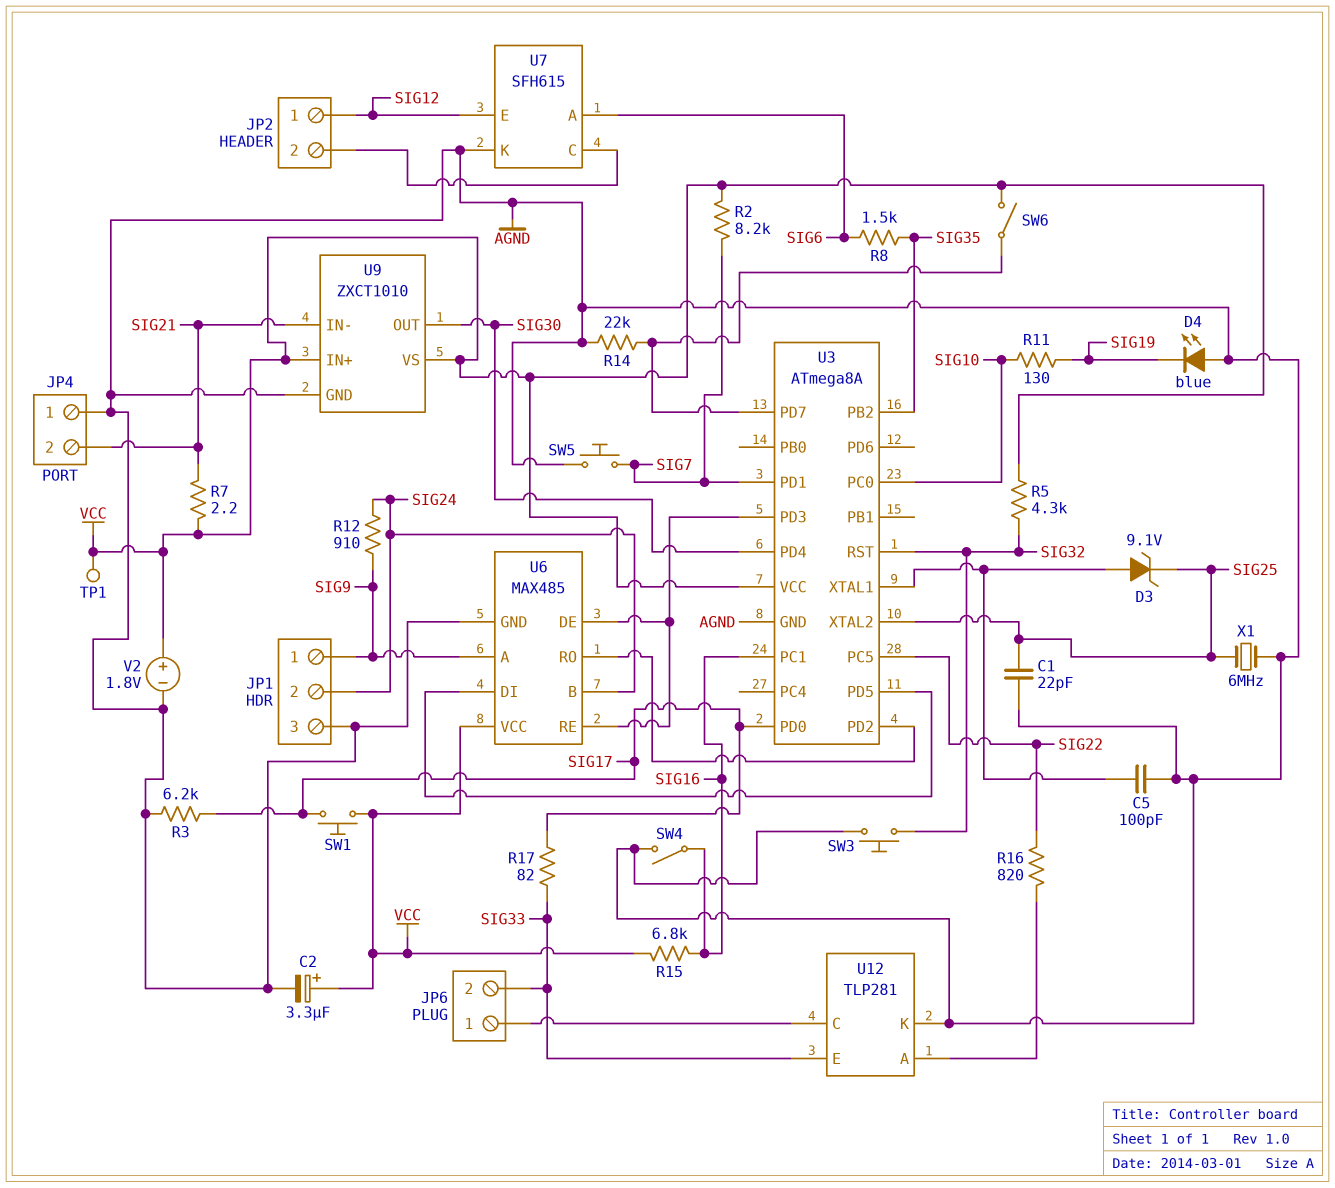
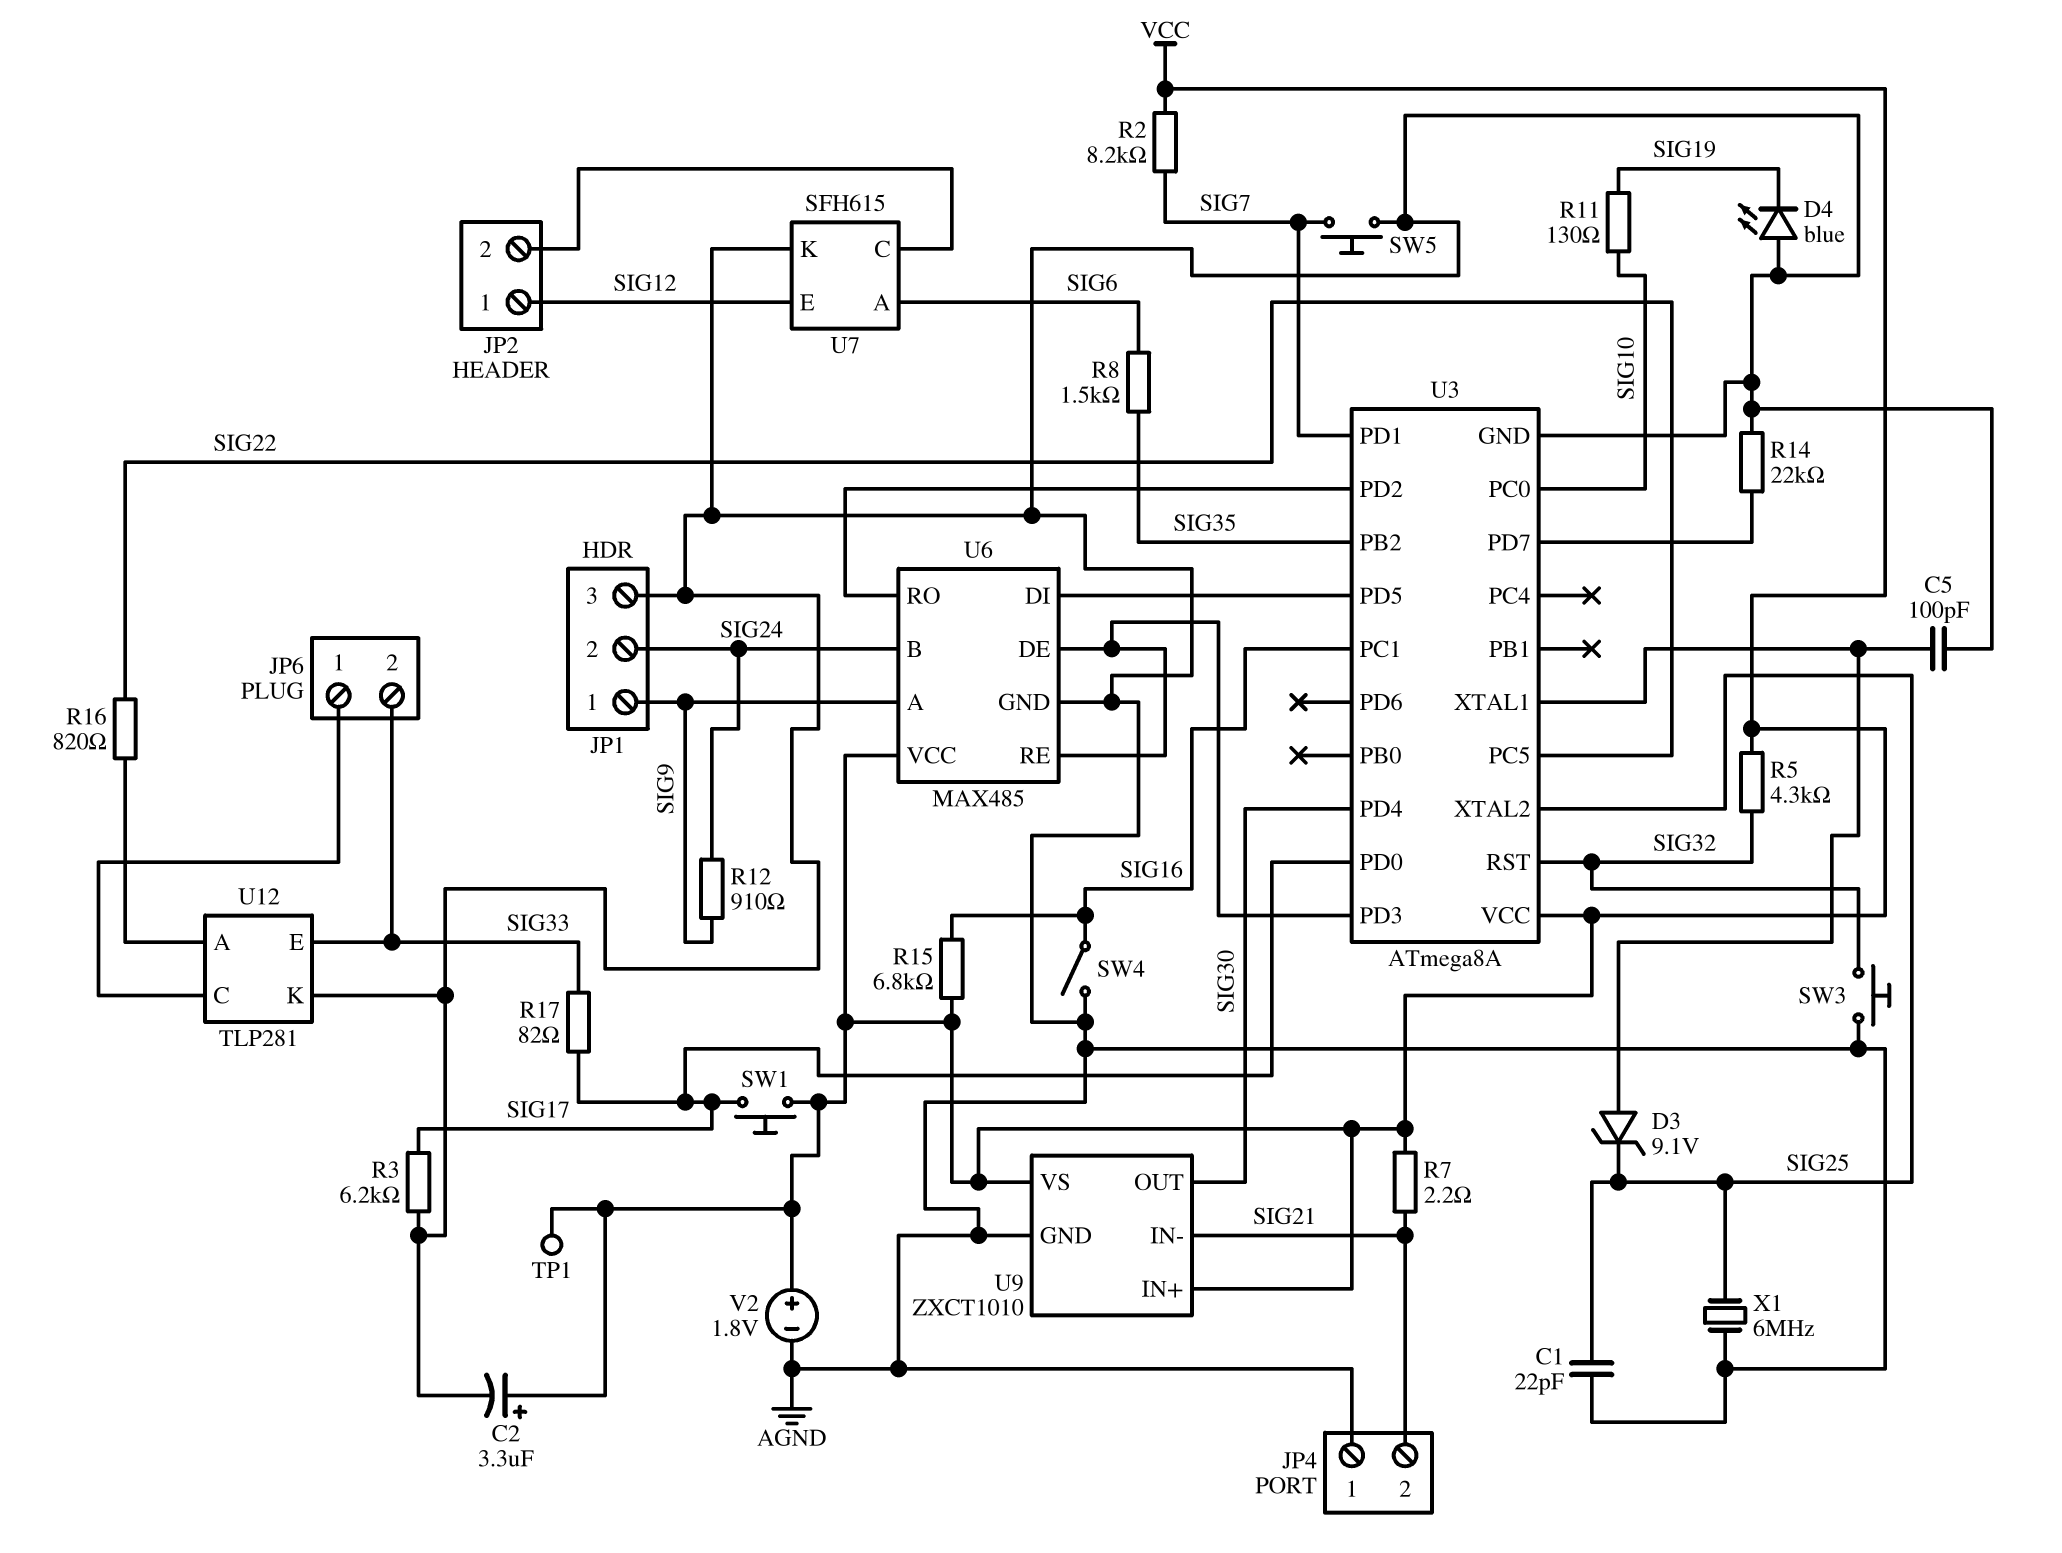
SW6: switch (U3/PD7, VCC) -> none

